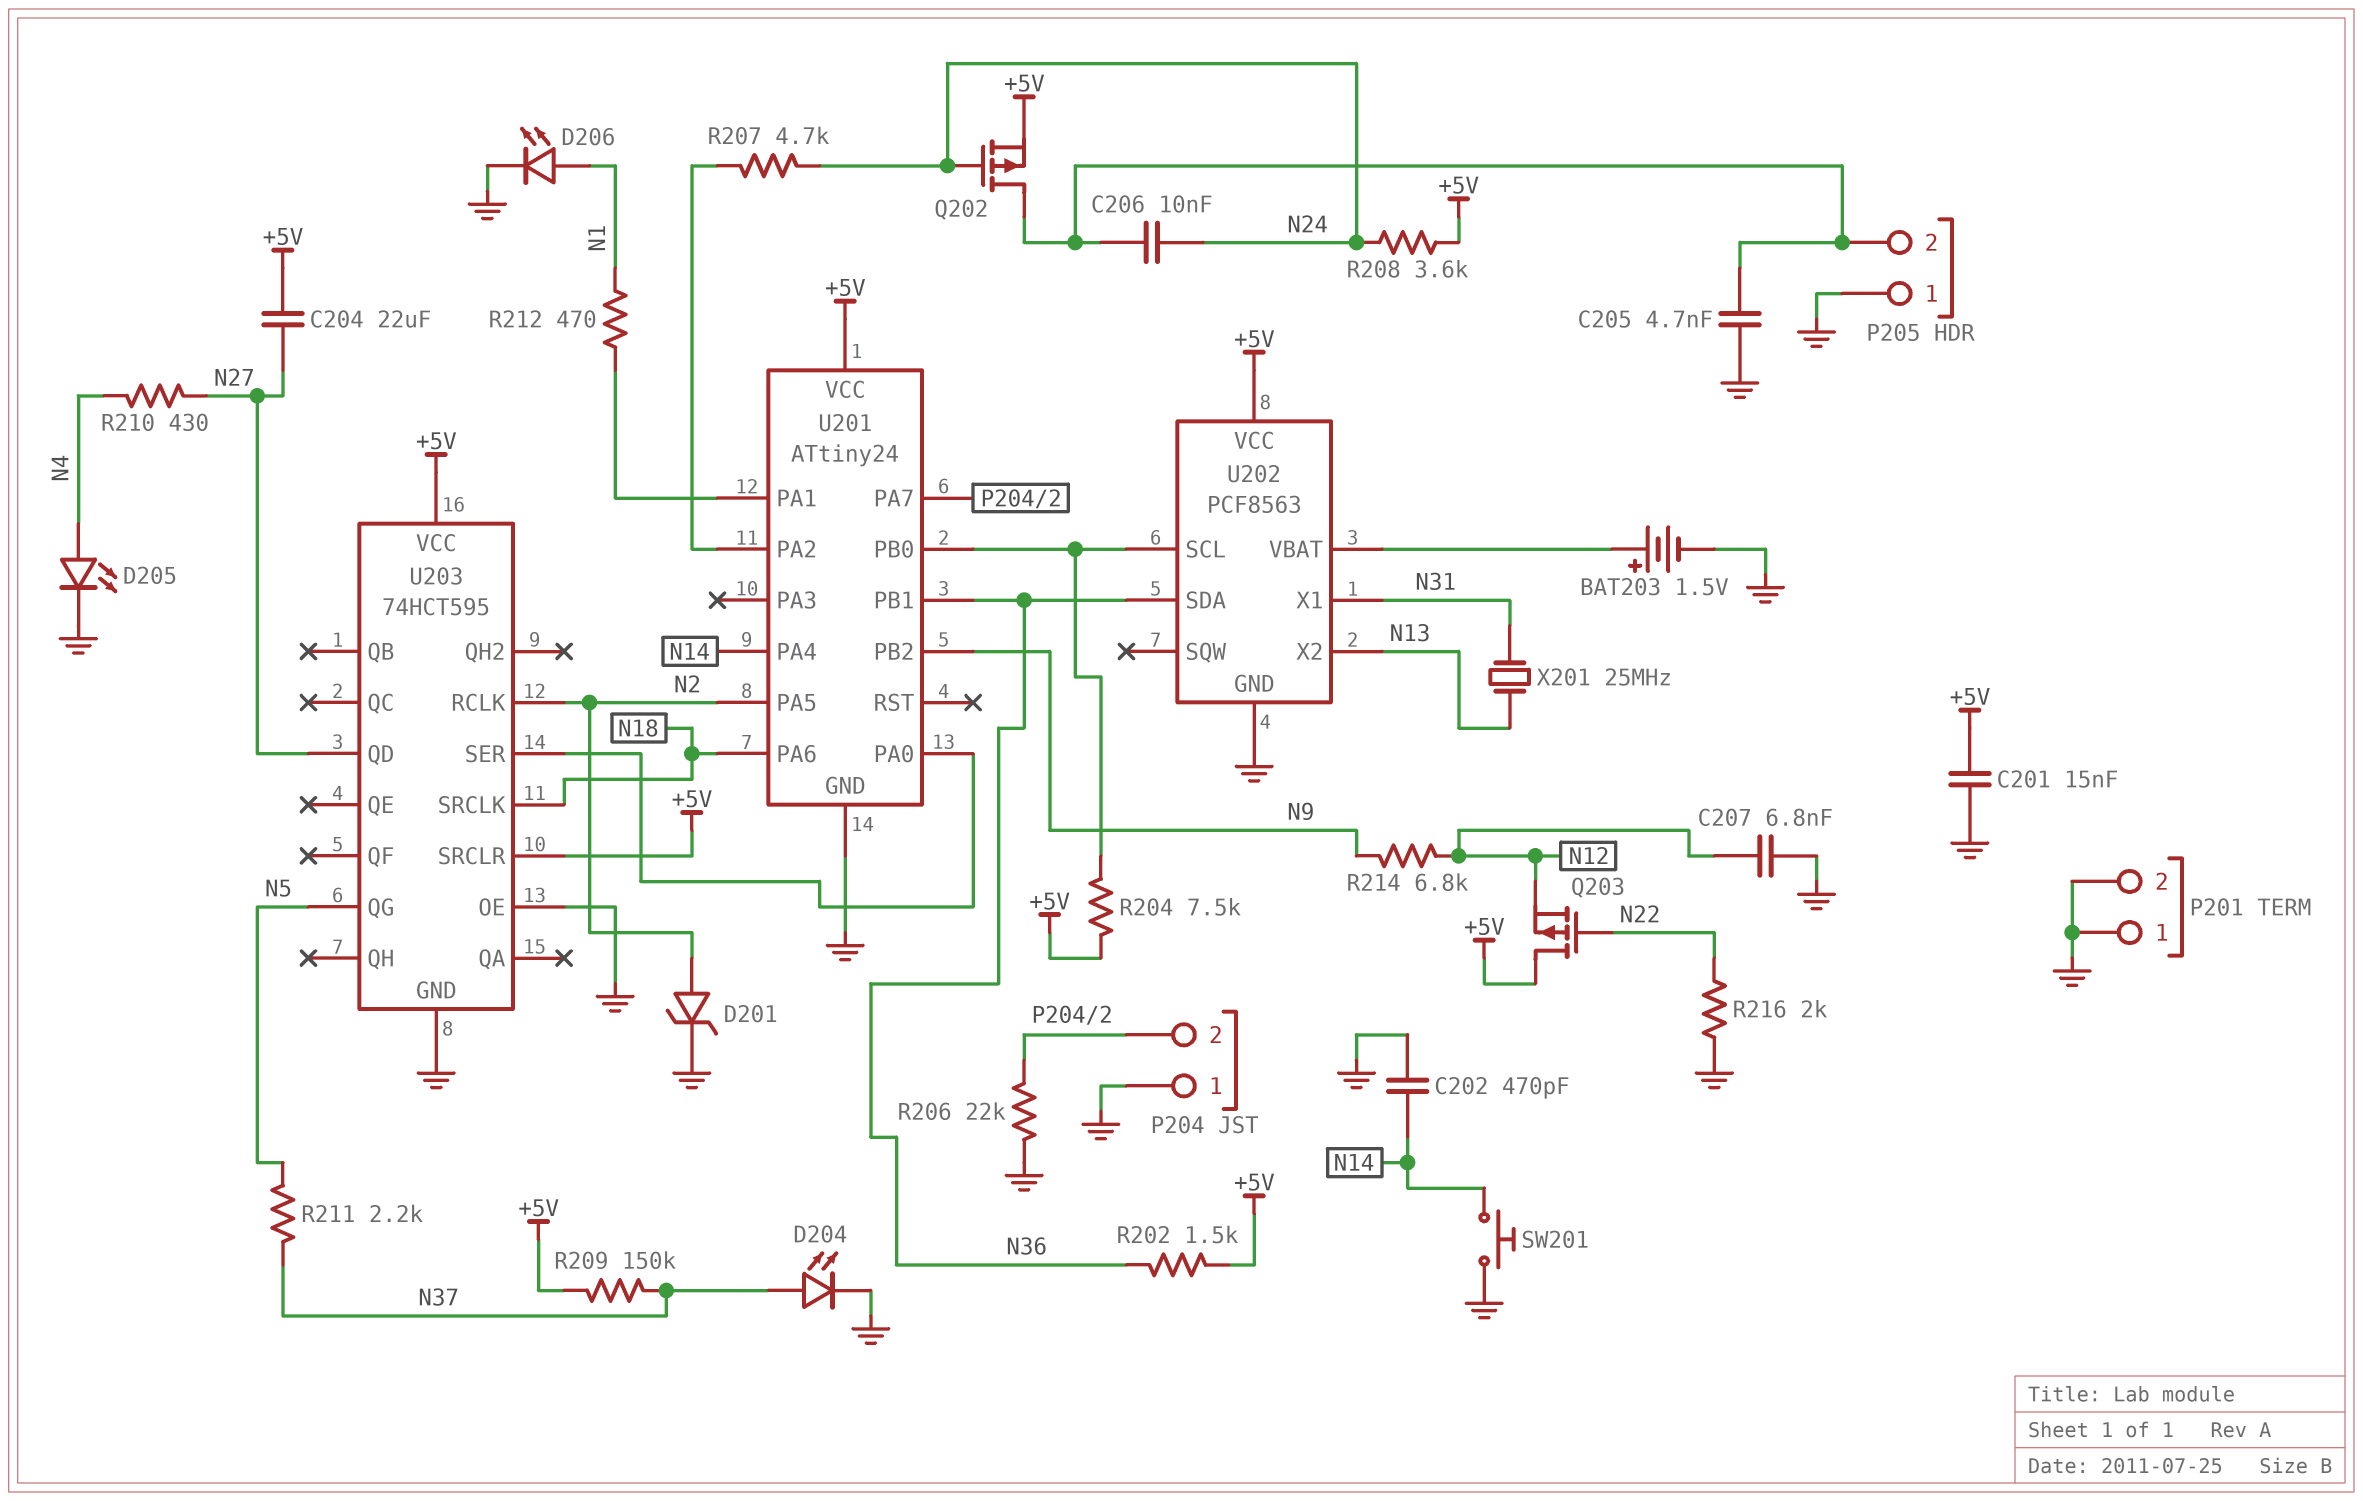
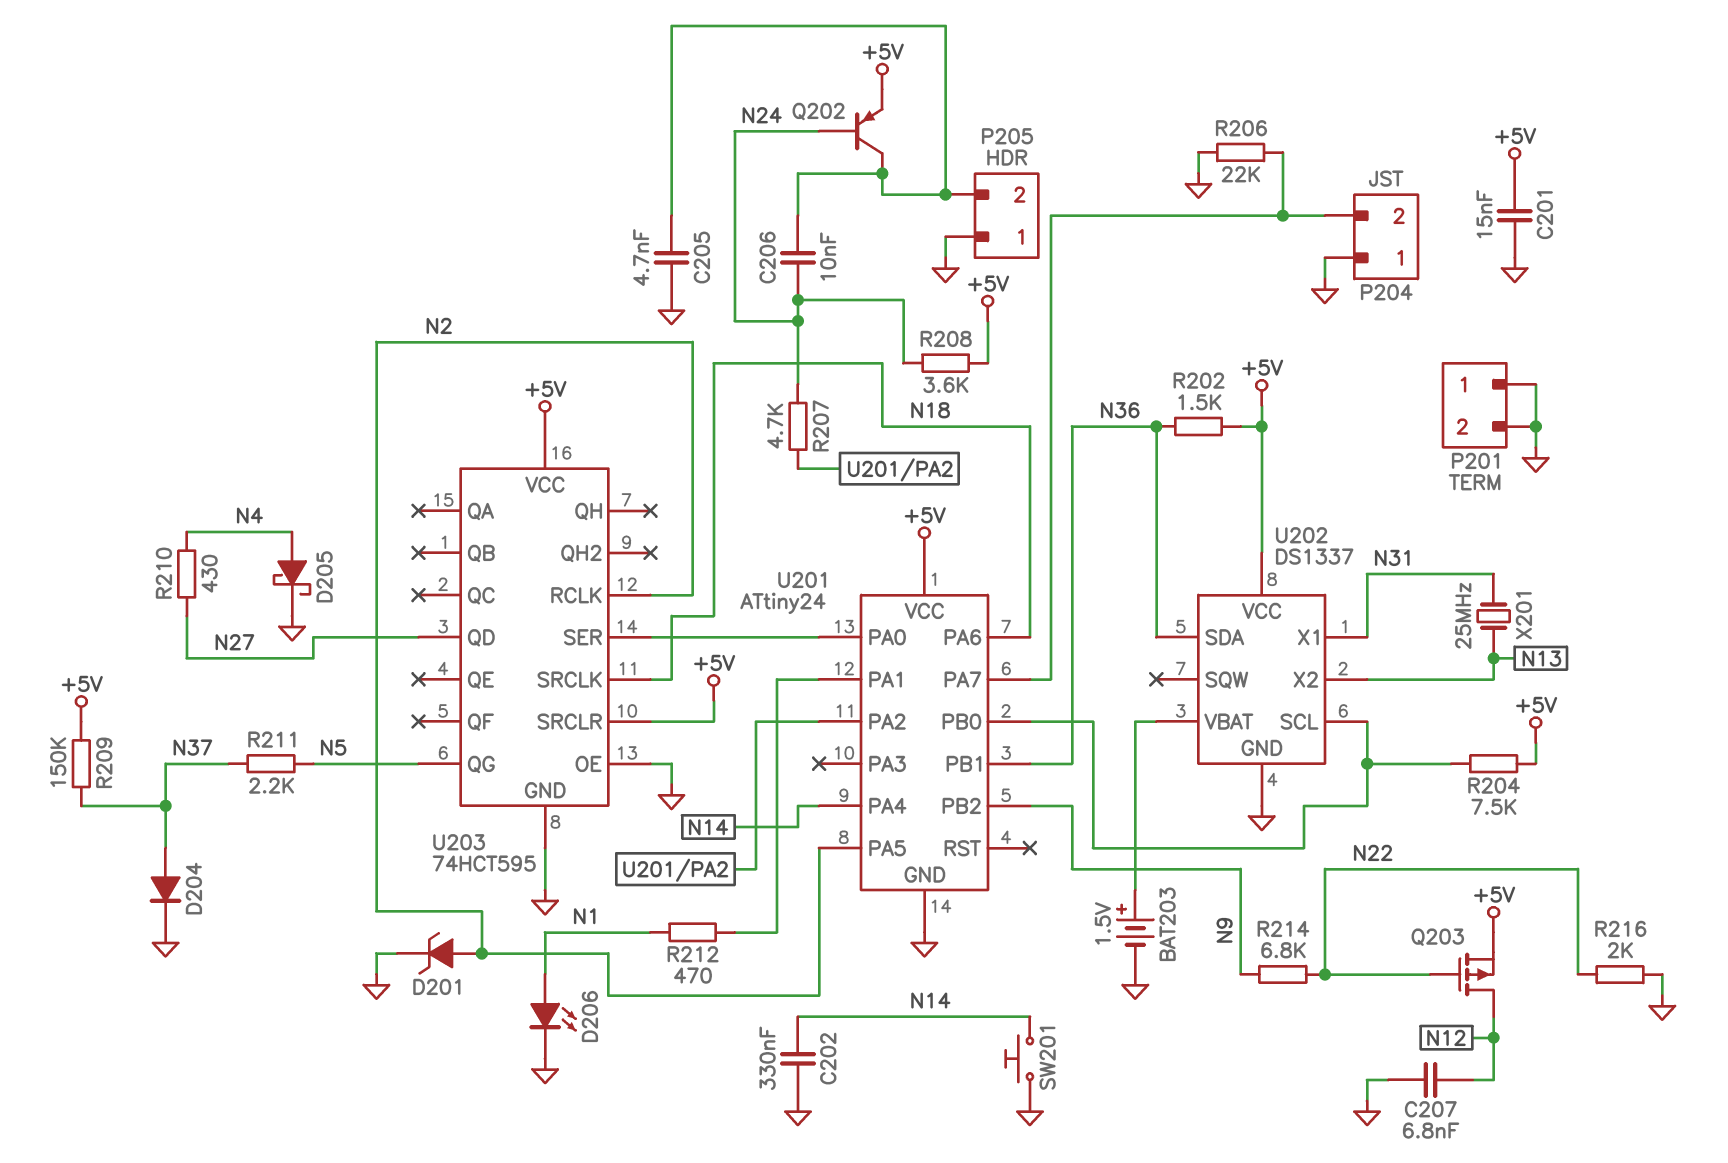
C202: 470pF (GND, N14) -> 330nF (GND, N14)
C204: 22uF (+5V, N27) -> none
D204: LED (A N37, K GND) -> diode (A N37, K GND)
D205: LED (A N4, K GND) -> schottky (A N4, K GND)
Q202: PMOS (G N24, D P205/2, S +5V) -> PNP (B N24, C P205/2, E +5V)
Q203: PMOS (G N22, D +5V, S N12) -> PMOS (G N22, D N12, S +5V)
R214: 6.8k (N9, N12) -> 6.8k (N9, N22)
U202: PCF8563 -> DS1337

